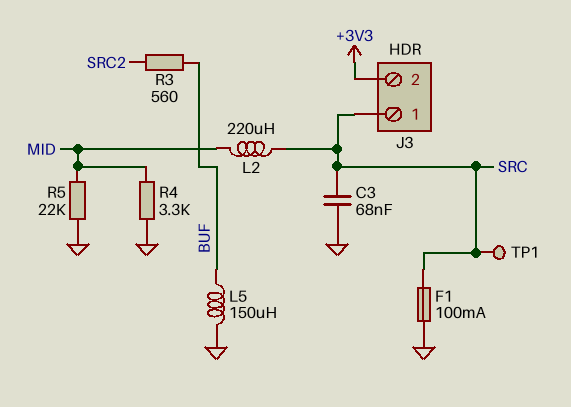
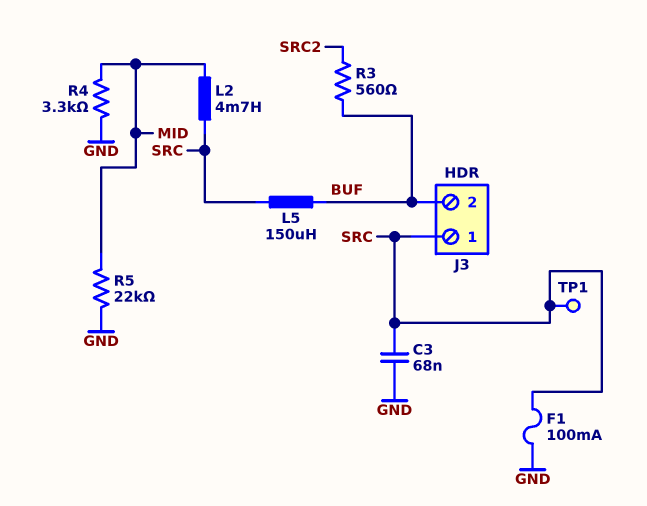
J3 pin 2: +3V3 -> BUF
L2: 220uH (MID, SRC) -> 4.7mH (MID, SRC)
L5: 150uH (BUF, GND) -> 150uH (BUF, SRC)

